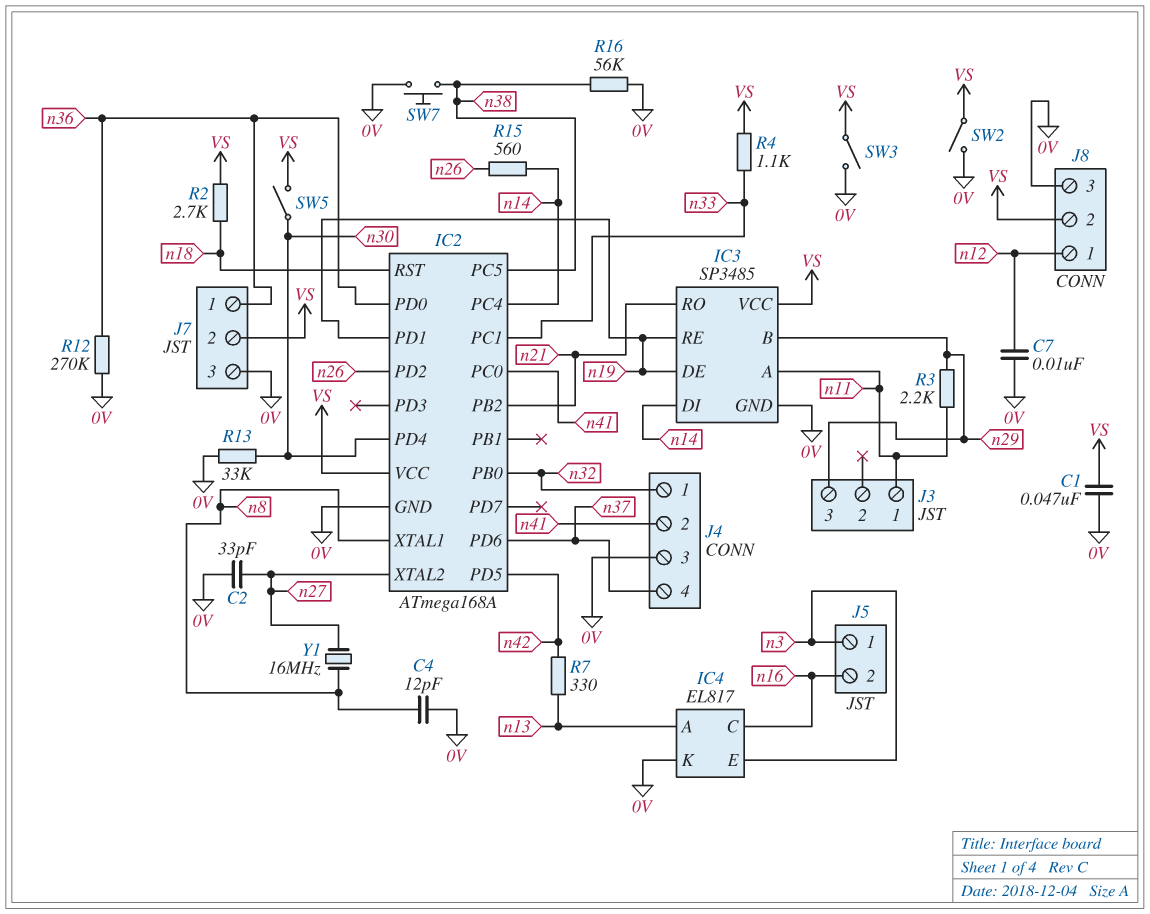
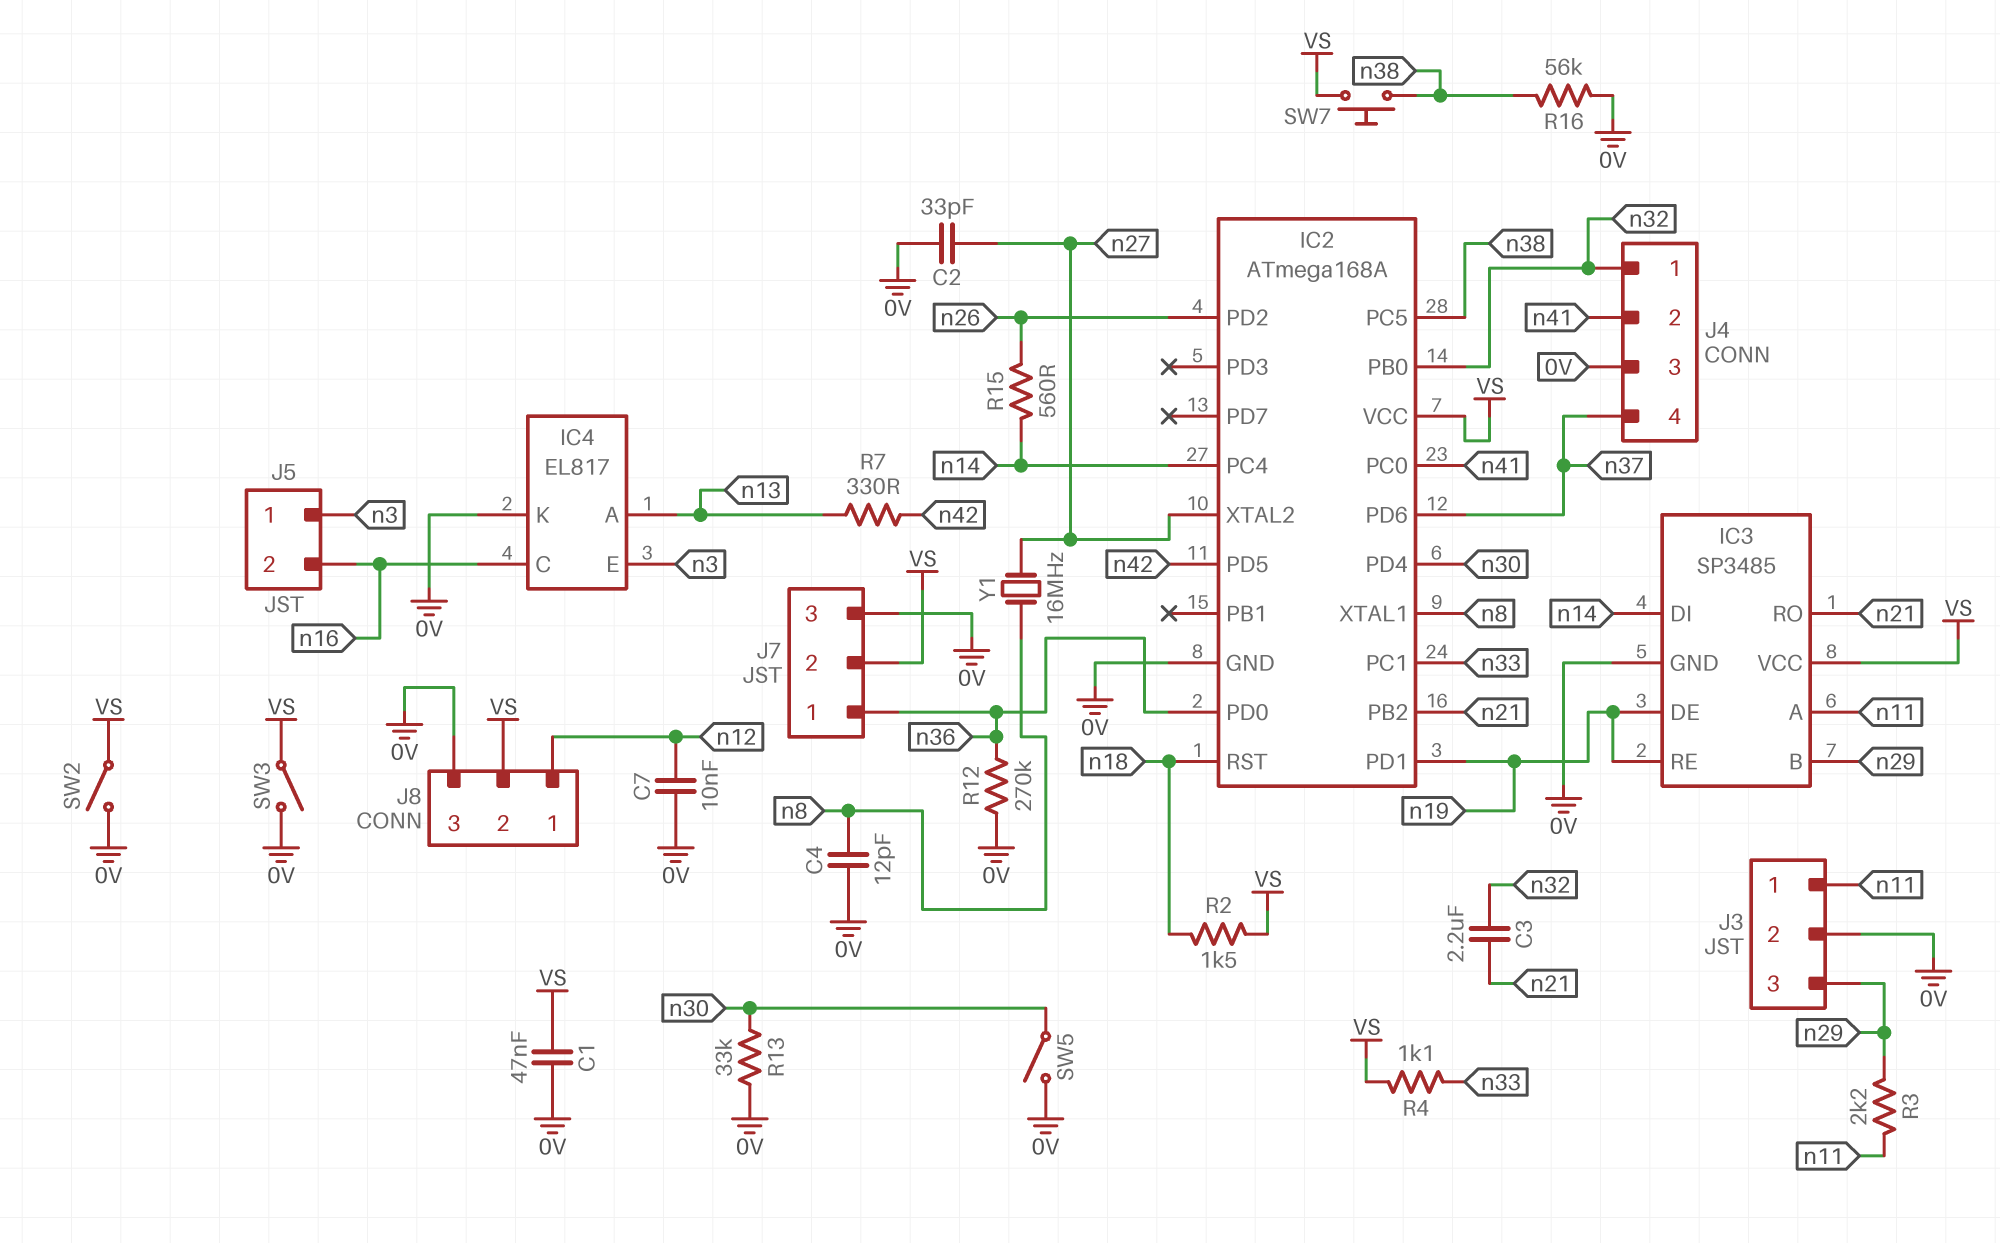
C3: none -> 2.2uF (n21, n32)
J3 pin 2: none -> 0V
R2: 2.7k (VS, n18) -> 1.5k (VS, n18)
SW5: switch (VS, n30) -> switch (0V, n30)
SW7: button (0V, n38) -> button (VS, n38)

